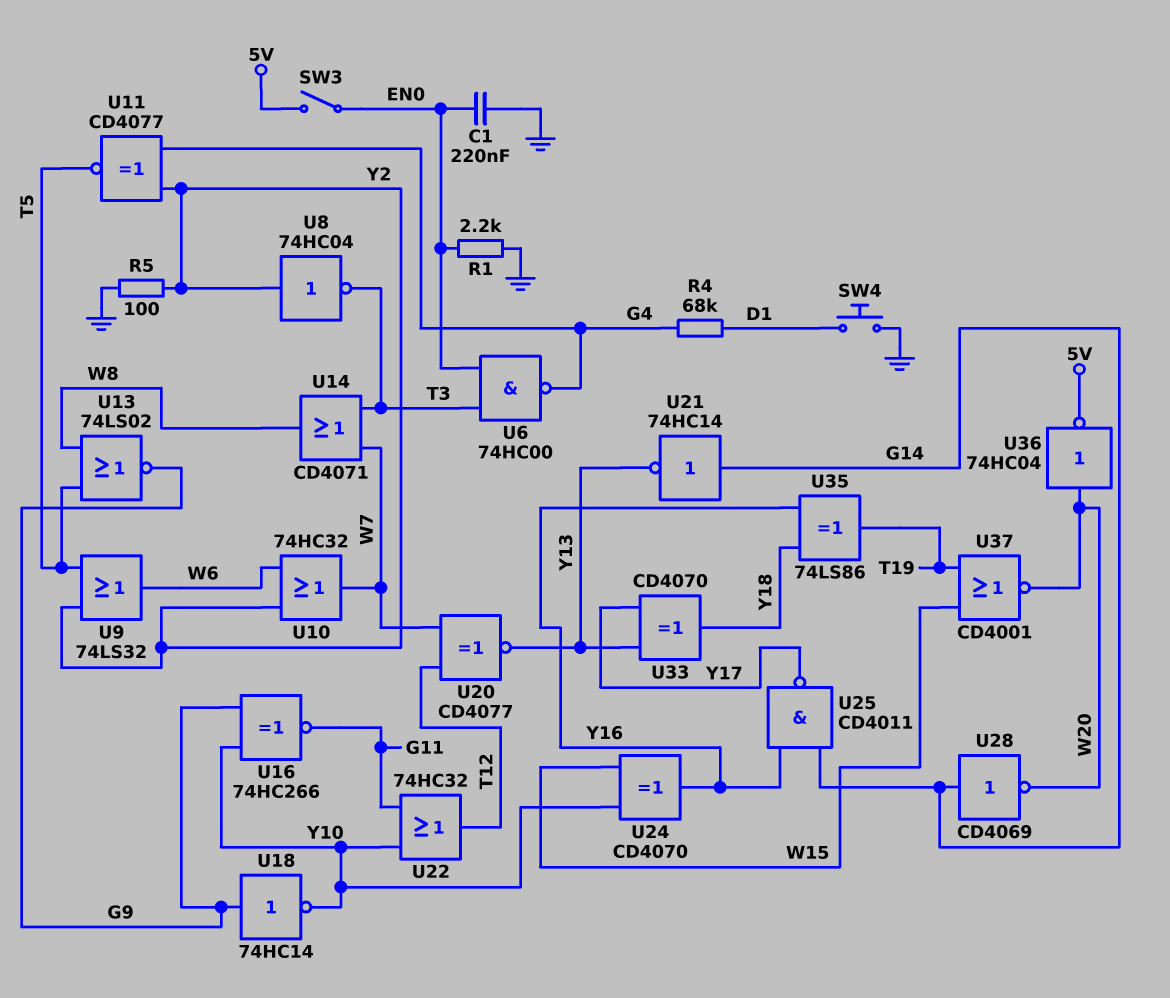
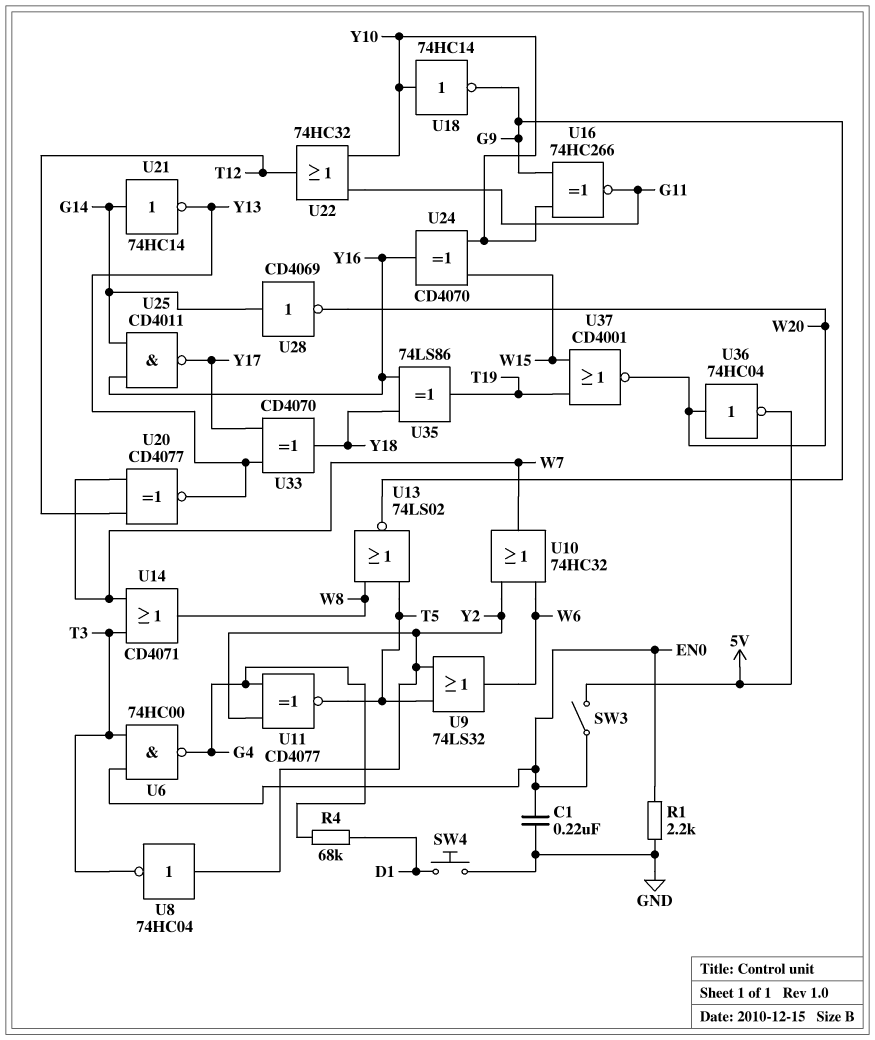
R5: 100 (GND, Y2) -> none
U18: NOT 74HC14 (in G9, out Y10) -> NOT 74HC14 (in Y10, out G9)

